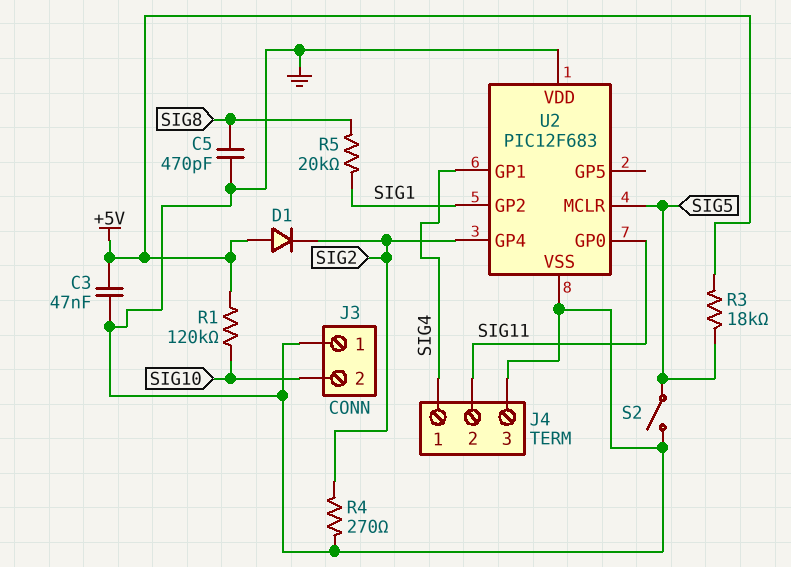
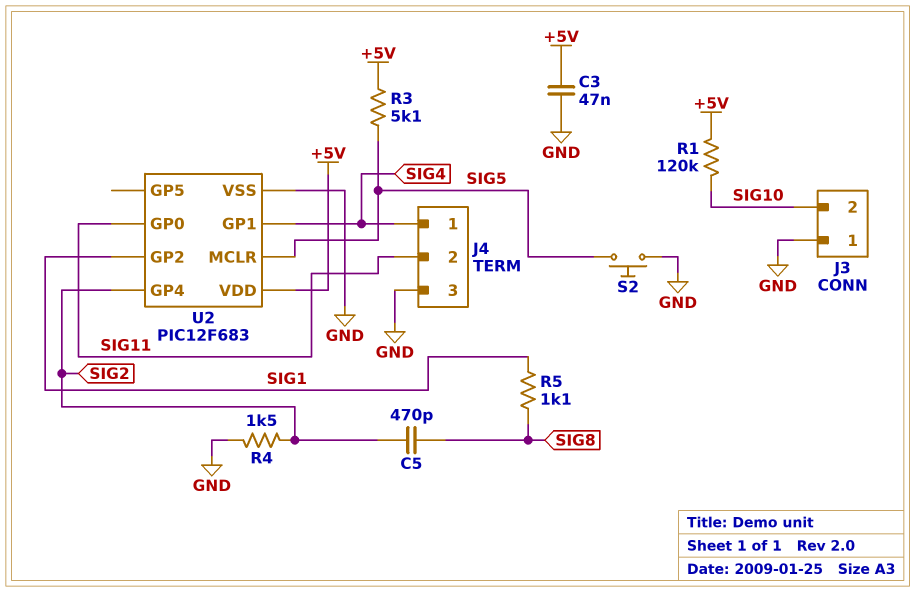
C5: 470pF (GND, SIG8) -> 470pF (SIG2, SIG8)
D1: diode (A +5V, K SIG2) -> none
R3: 18k (+5V, SIG5) -> 5.1k (+5V, SIG5)
R4: 270 (GND, SIG2) -> 1.5k (GND, SIG2)
R5: 20k (SIG1, SIG8) -> 1.1k (SIG1, SIG8)
S2: switch (GND, SIG5) -> button (GND, SIG5)
U2 pin VDD: GND -> +5V

